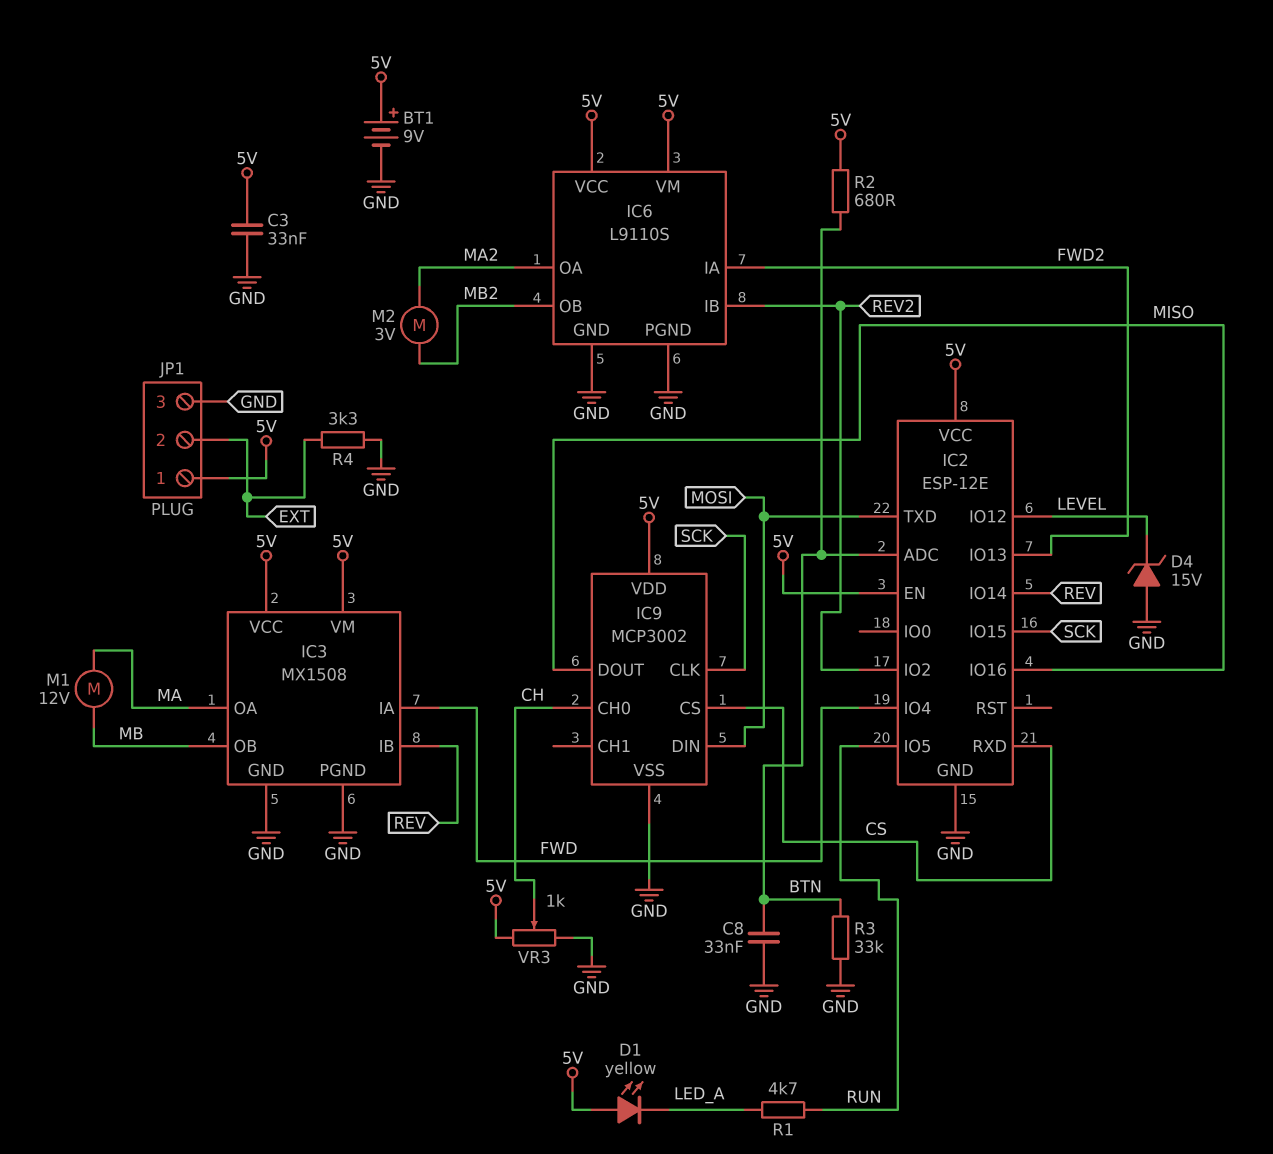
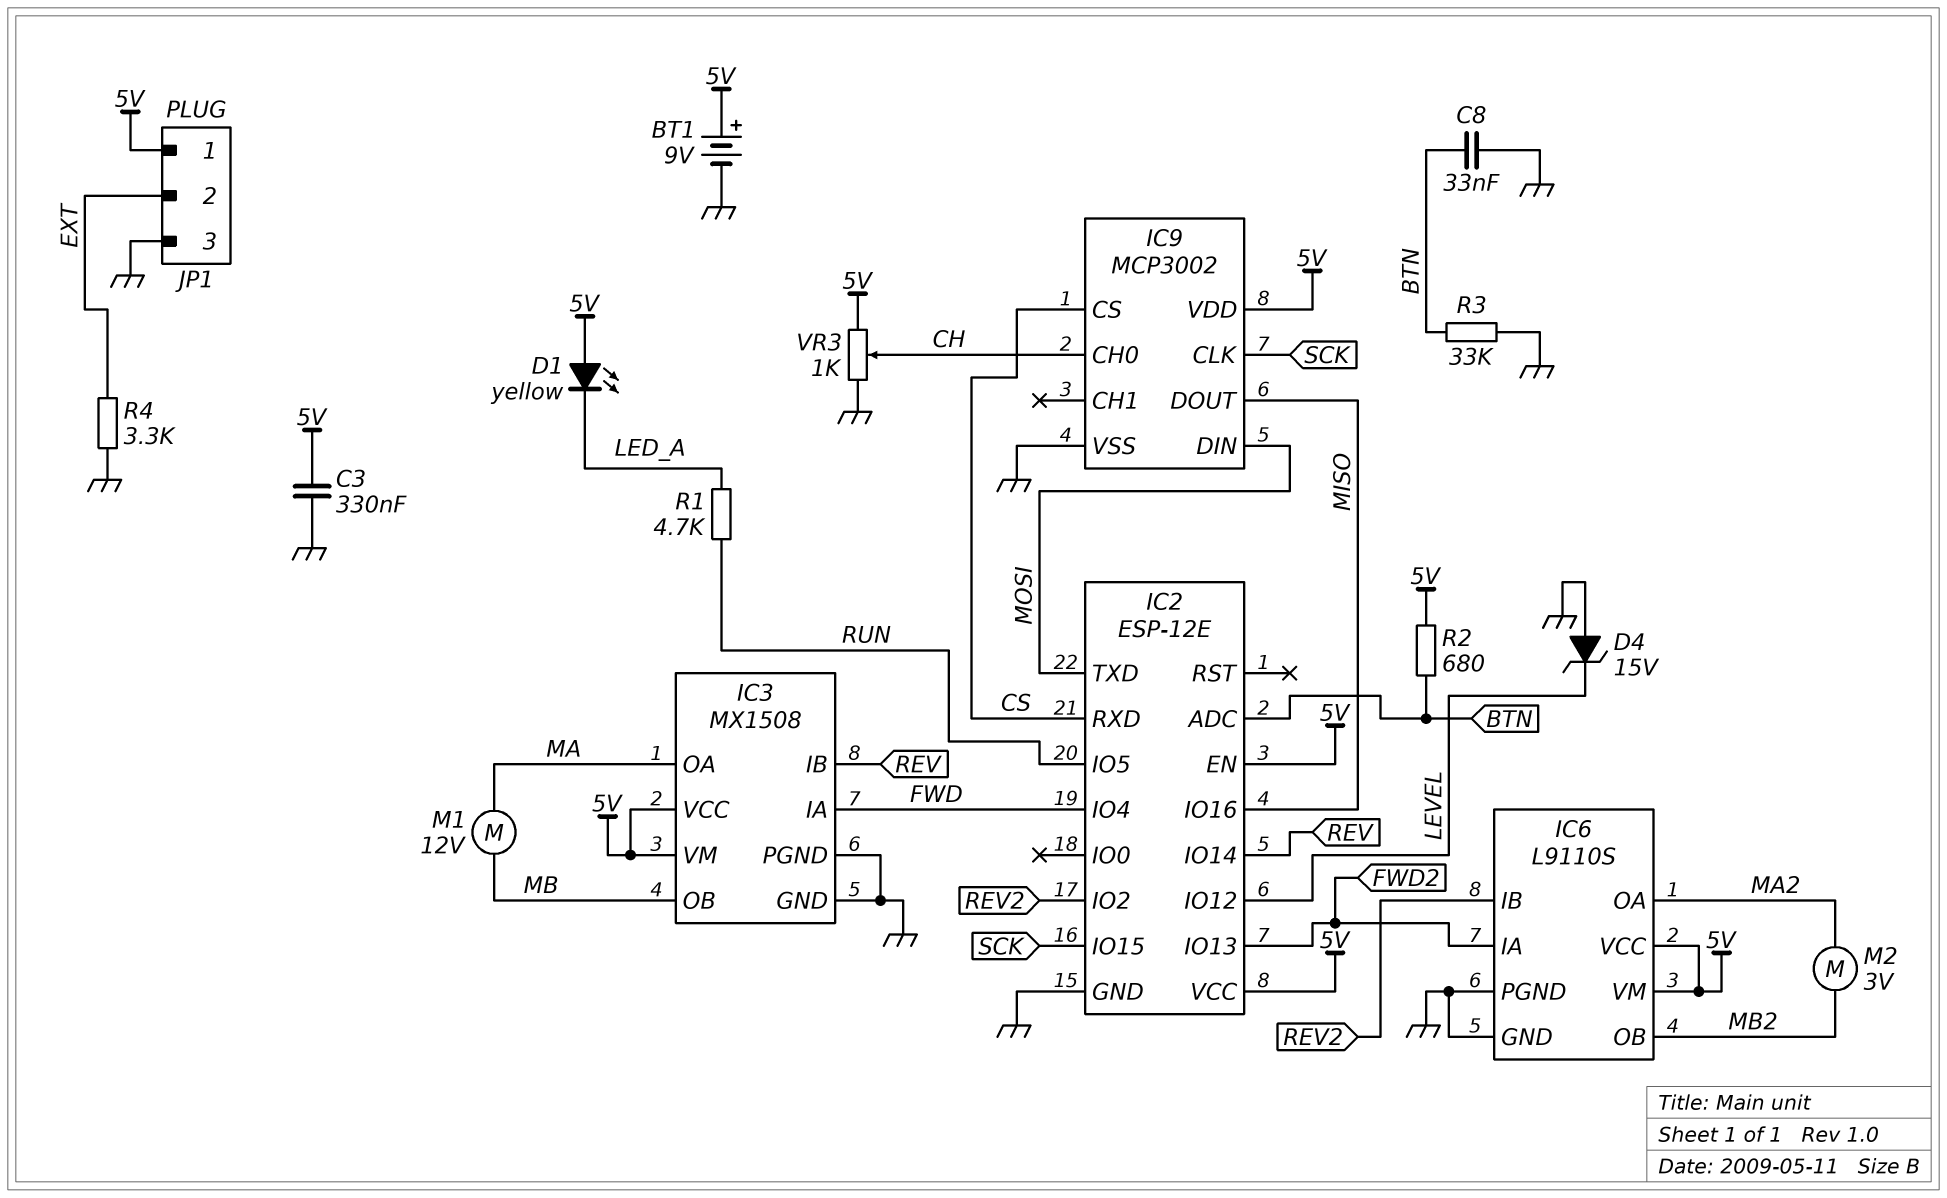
C3: 33nF (5V, GND) -> 330nF (5V, GND)

